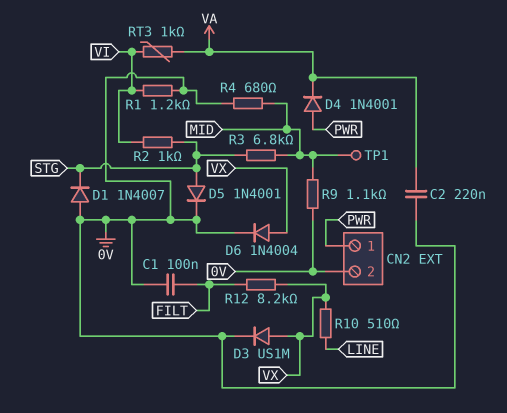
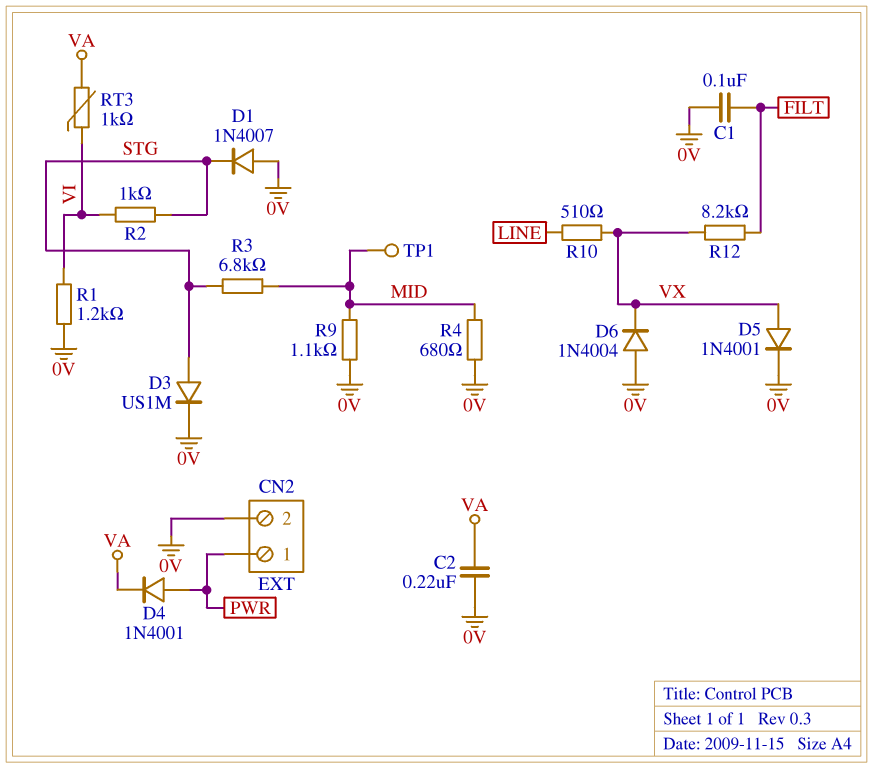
D3: diode US1M (A VX, K 0V) -> diode US1M (A STG, K 0V)
D5: diode 1N4001 (A STG, K 0V) -> diode 1N4001 (A VX, K 0V)
D6: diode 1N4004 (A VX, K 0V) -> diode 1N4004 (A 0V, K VX)

